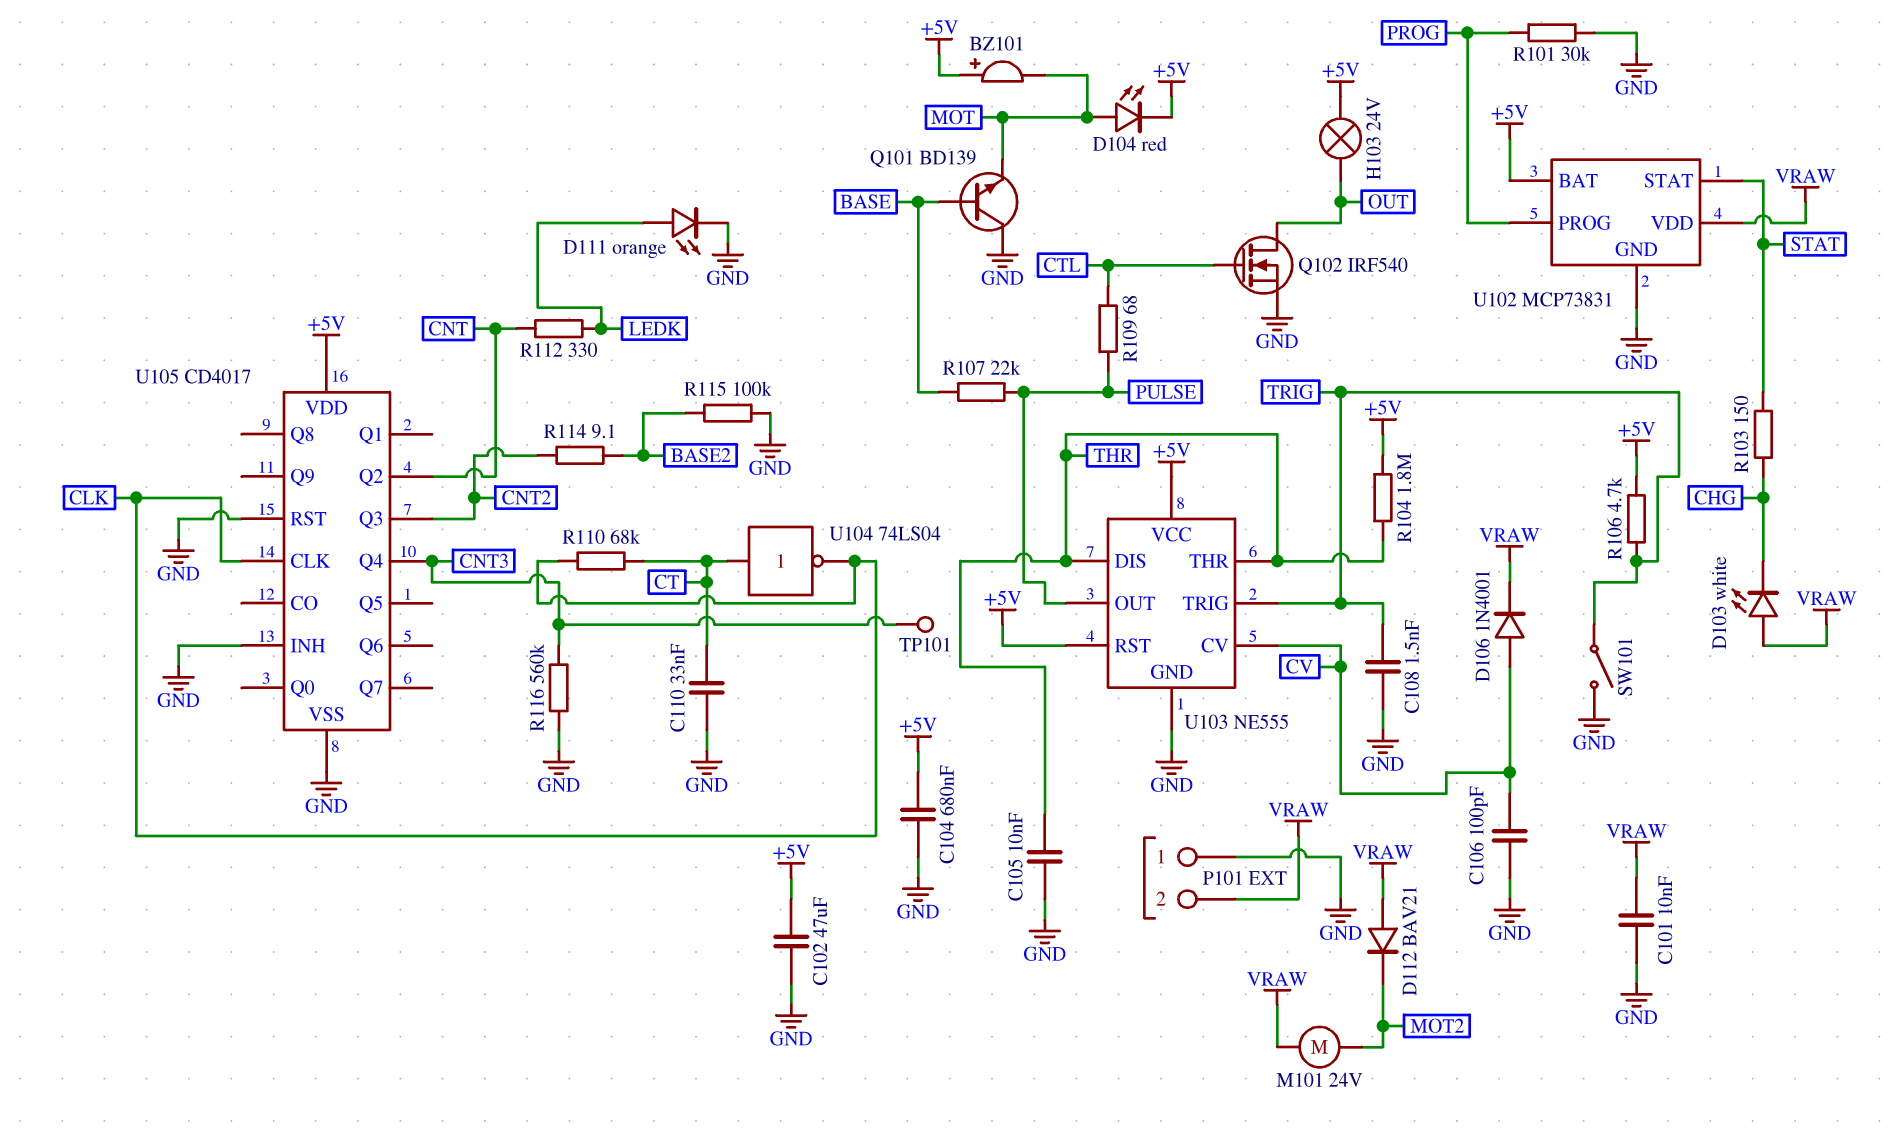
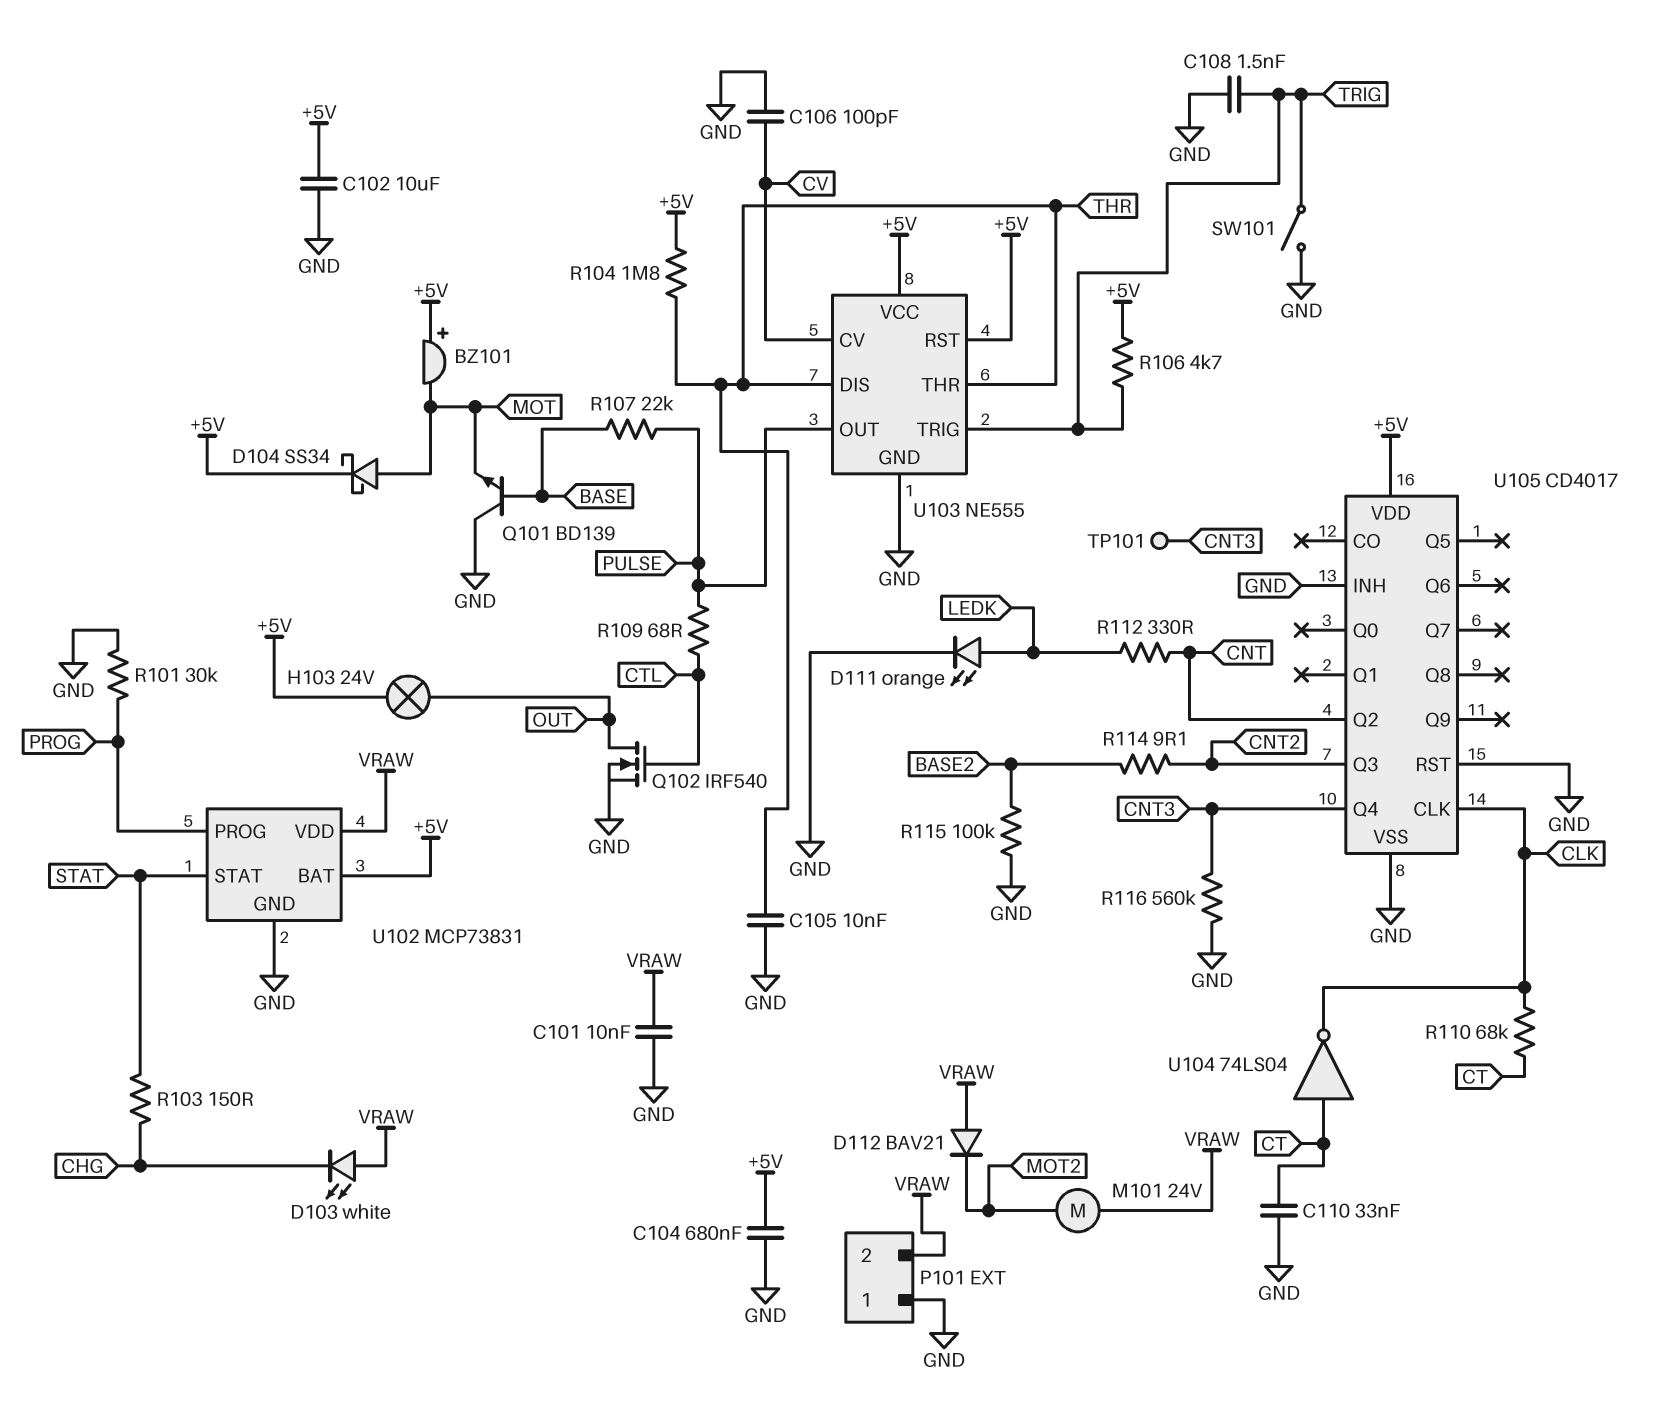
C102: 47uF (+5V, GND) -> 10uF (+5V, GND)
D104: LED red (A MOT, K +5V) -> schottky SS34 (A MOT, K +5V)
D106: diode 1N4001 (A CV, K VRAW) -> none

